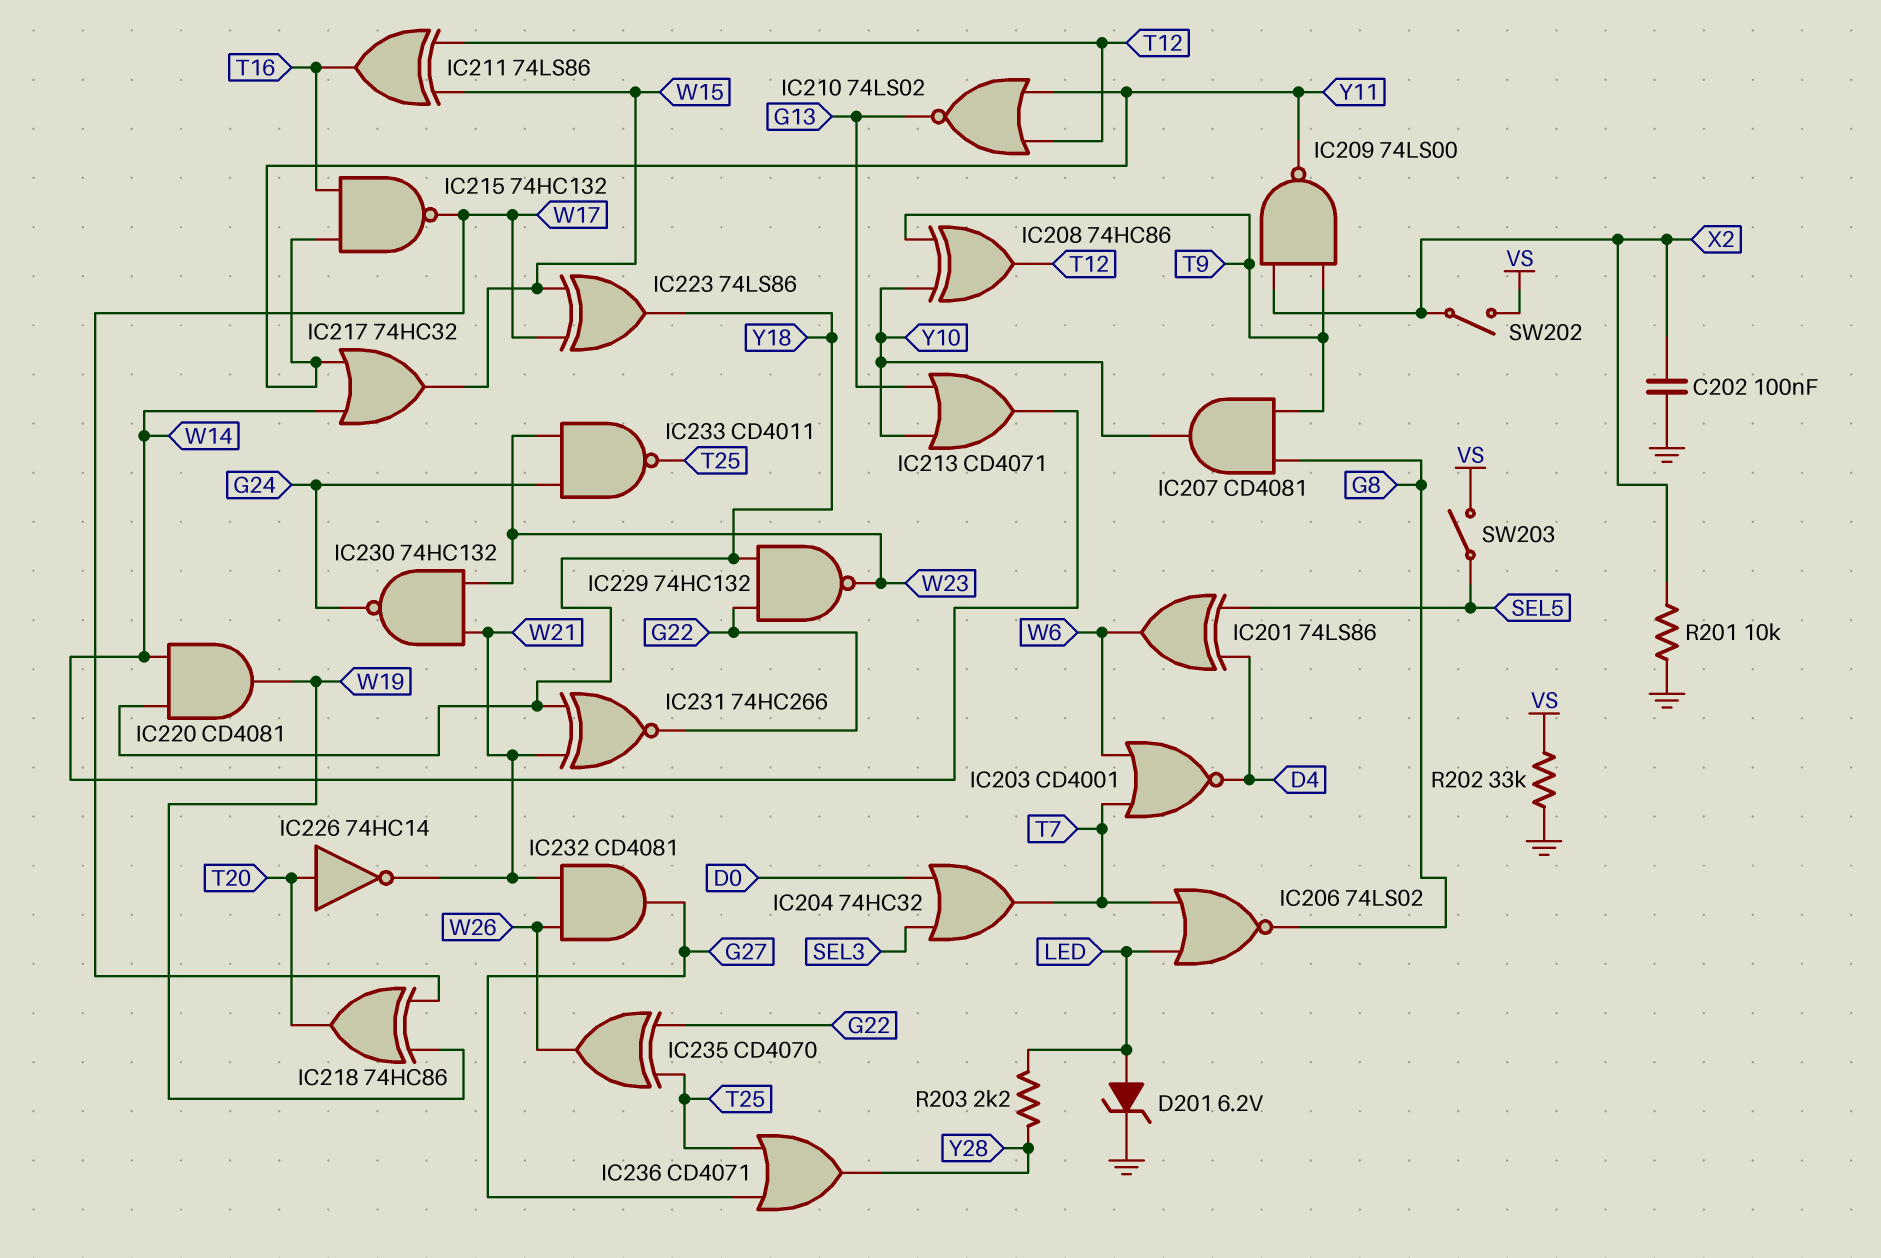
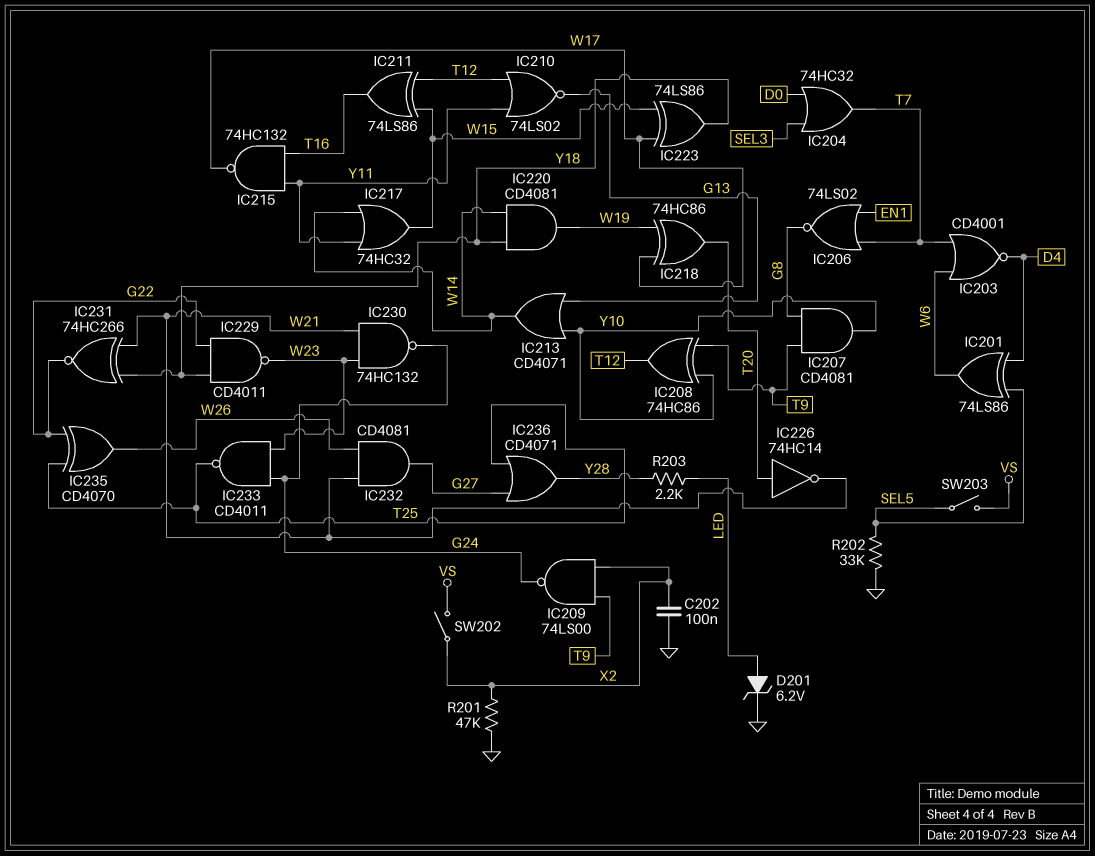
IC206: NOR 74LS02 (in LED, in T7, out G8) -> NOR 74LS02 (in EN1, in T7, out G8)
IC209: NAND 74LS00 (in T9, in X2, out Y11) -> NAND 74LS00 (in T9, in X2, out G24)
IC229: NAND 74HC132 (in G22, in Y18, out W23) -> NAND CD4011 (in G22, in Y18, out W23)
R201: 10k (GND, X2) -> 47k (GND, X2)
R202: 33k (GND, VS) -> 33k (GND, SEL5)

